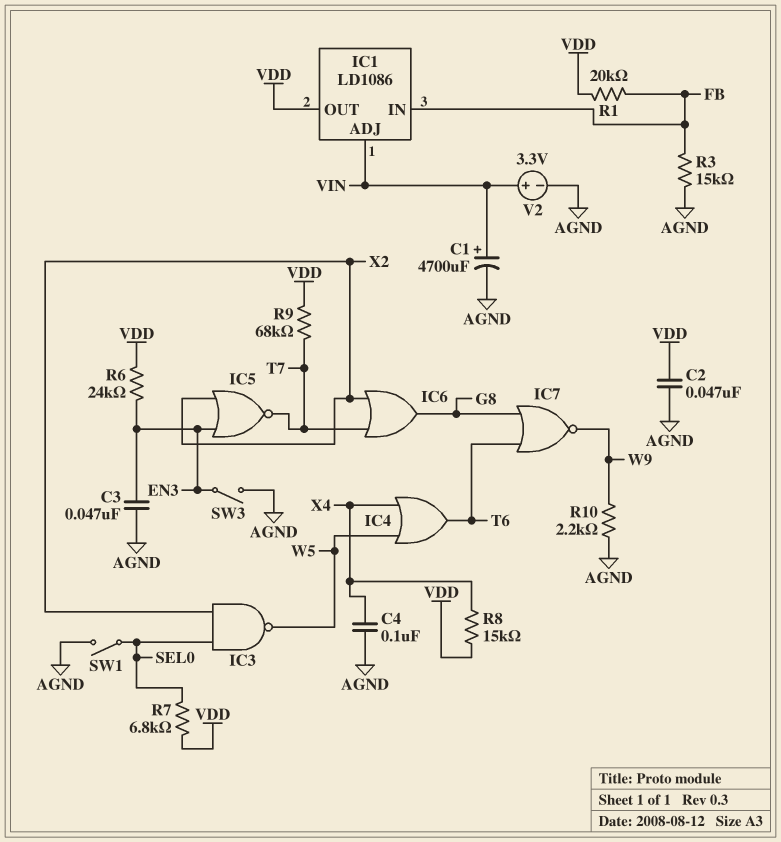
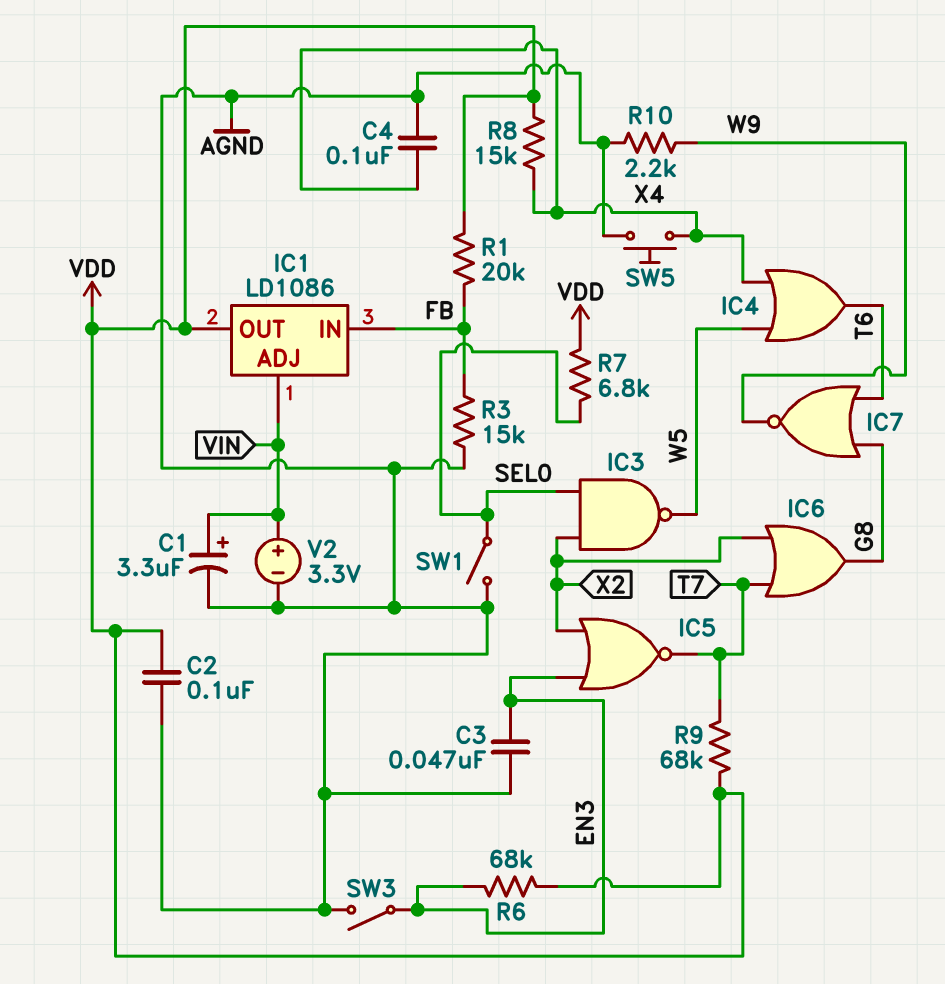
C1: 4700uF (plus VIN, minus AGND) -> 3.3uF (plus VIN, minus AGND)
C2: 47nF (AGND, VDD) -> 100nF (AGND, VDD)
R6: 24k (EN3, VDD) -> 68k (EN3, VDD)
SW5: none -> button (AGND, X4)

